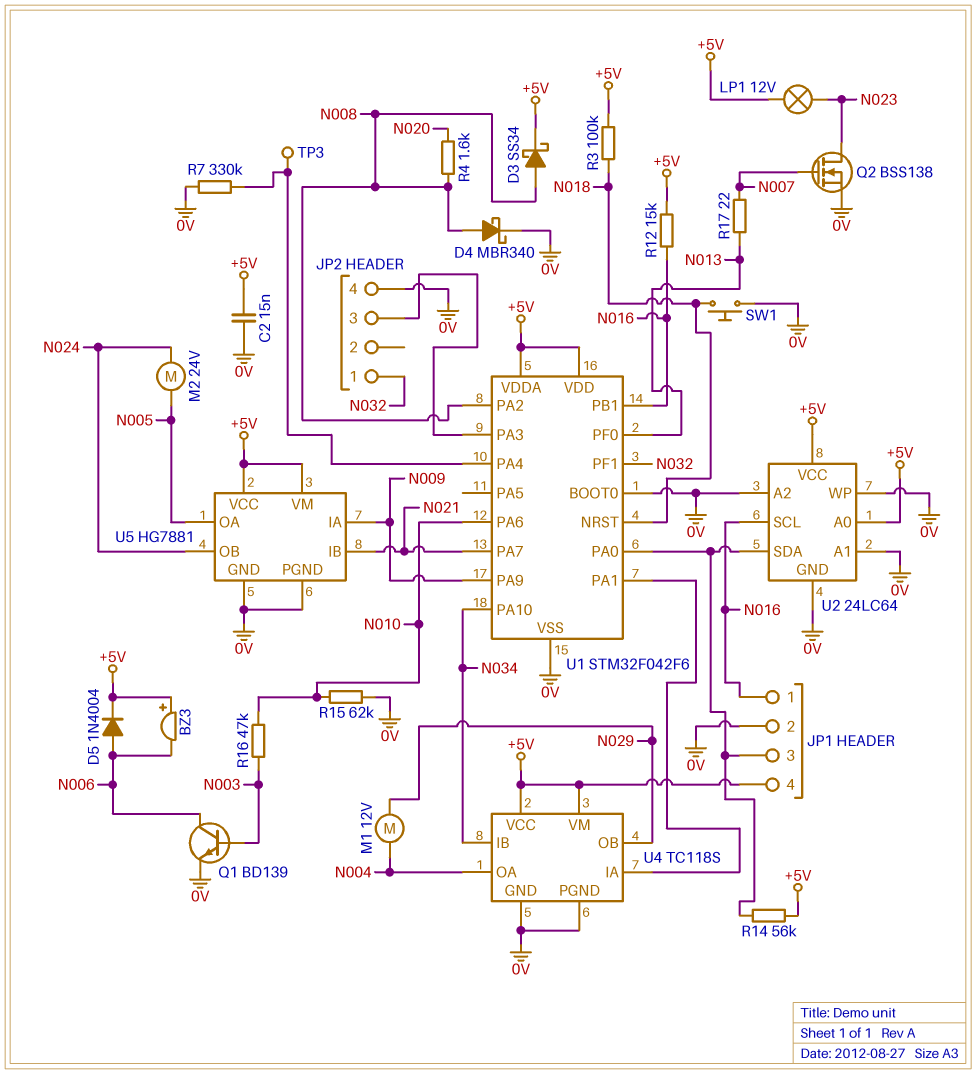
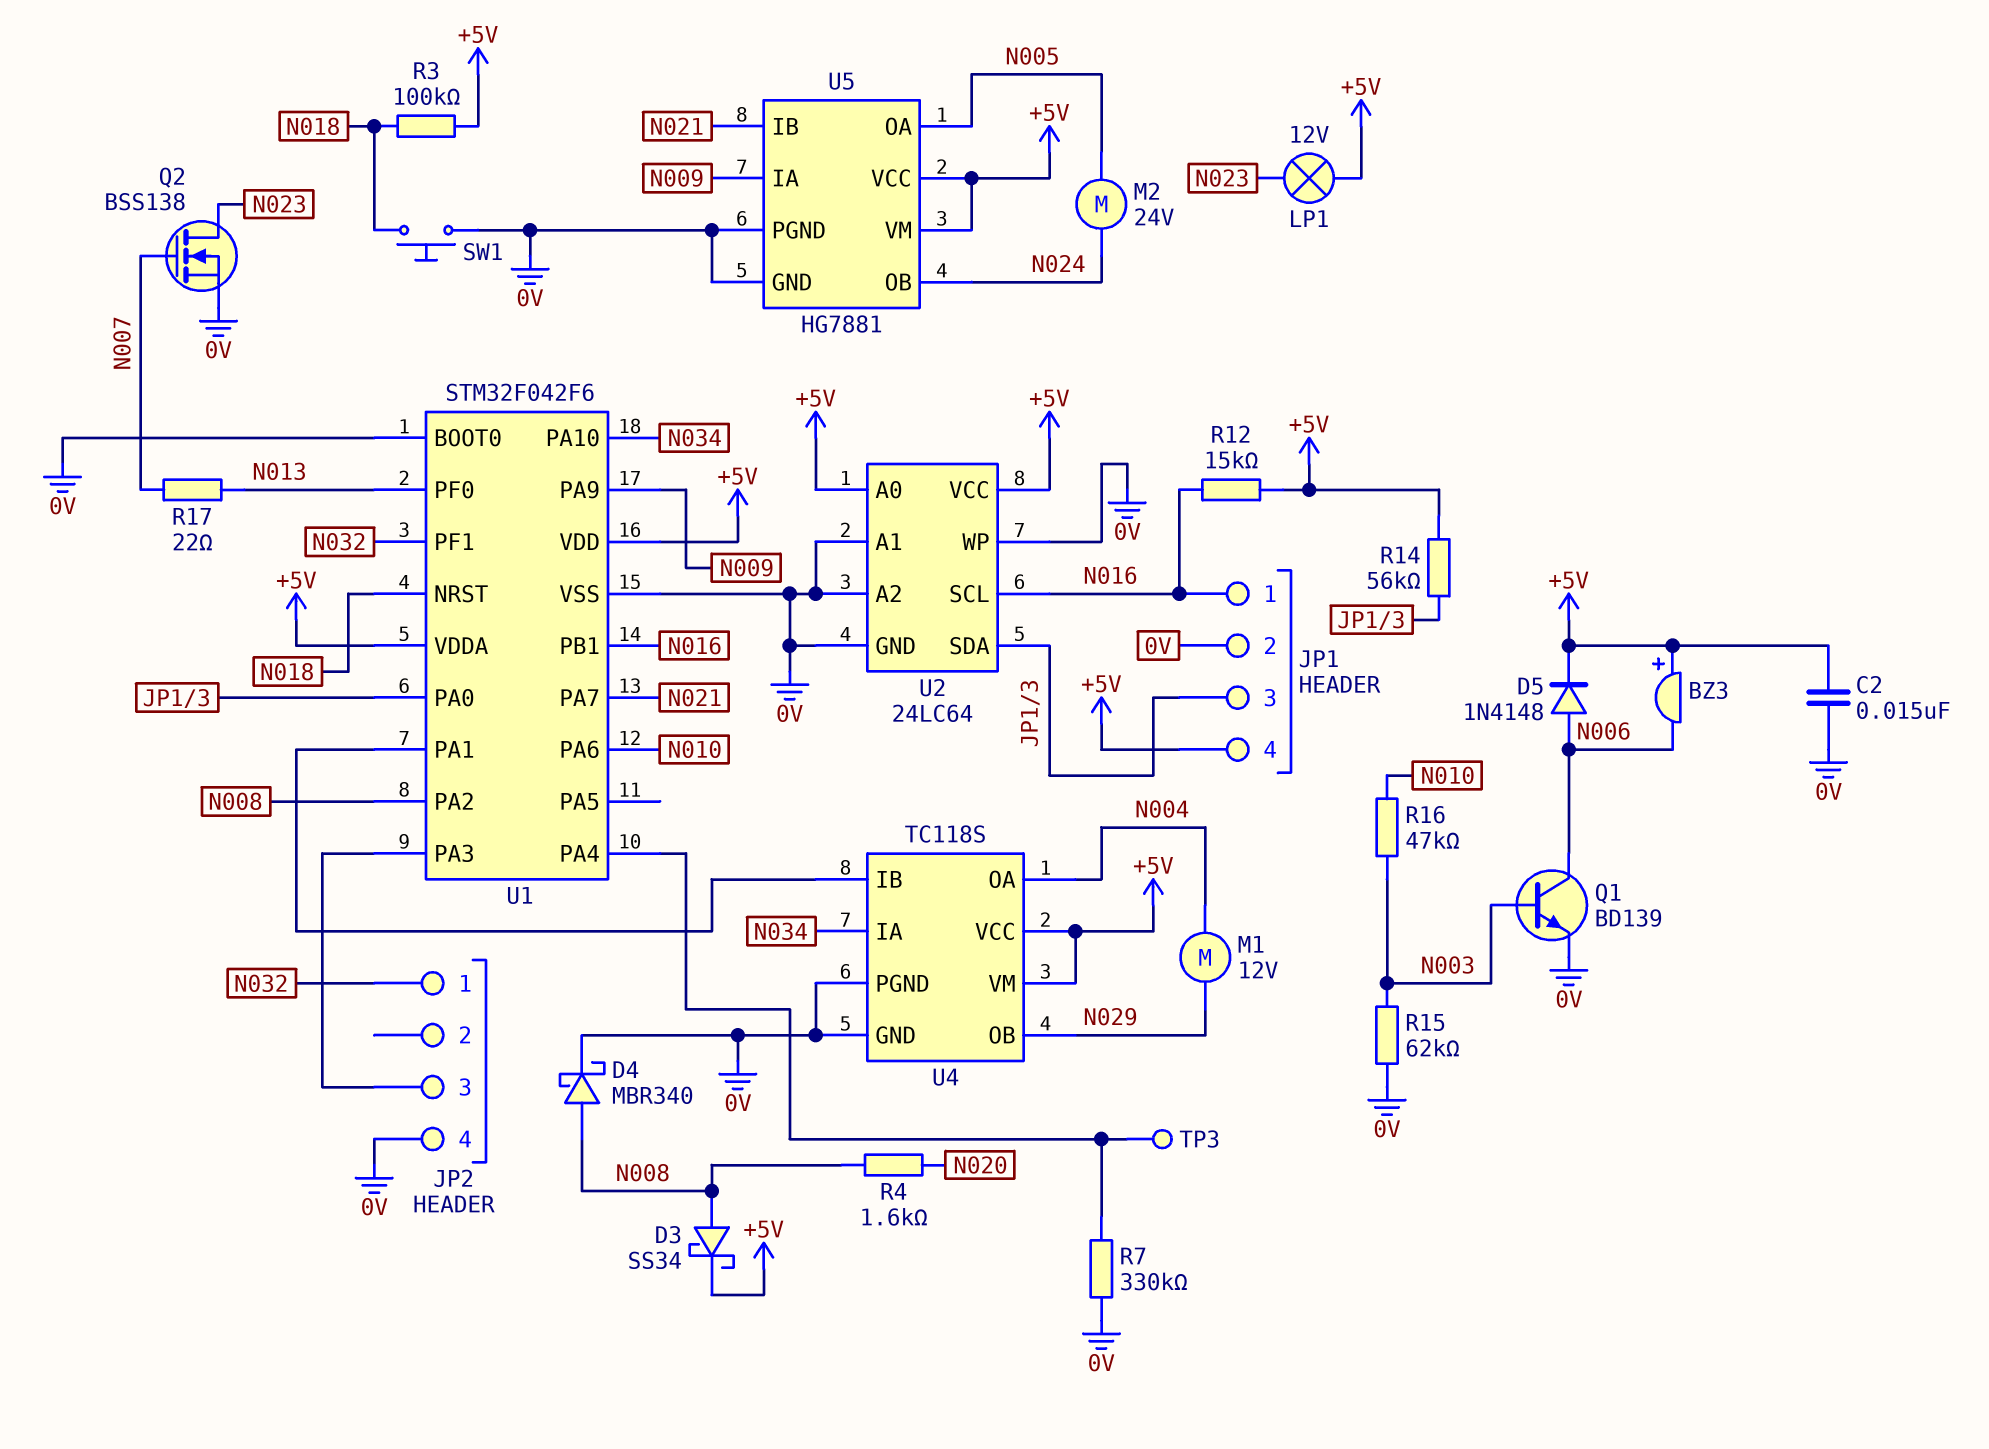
D5: diode 1N4004 (A N006, K +5V) -> diode 1N4148 (A N006, K +5V)
R15: 62k (0V, N010) -> 62k (0V, N003)
U4 pin IA: U1/PA1 -> N034
U4 pin IB: N034 -> U1/PA1

